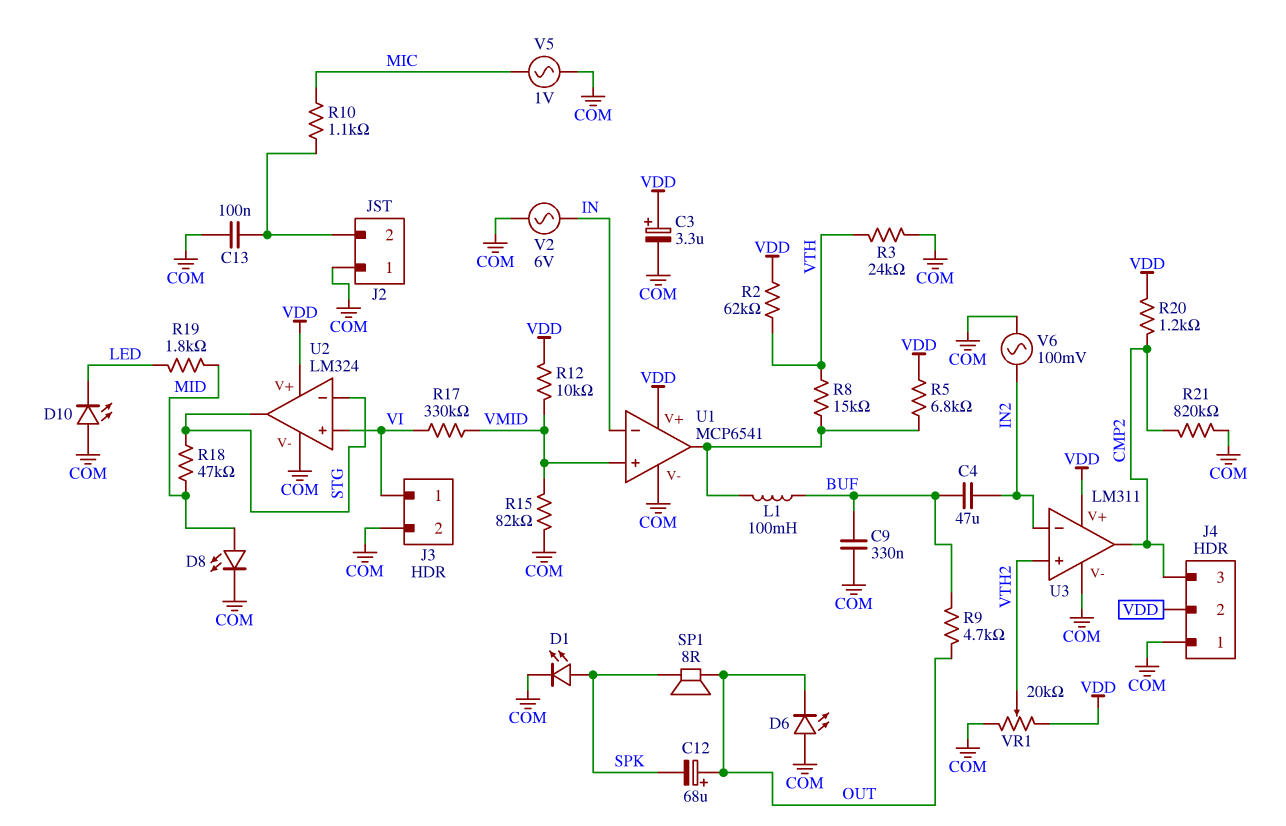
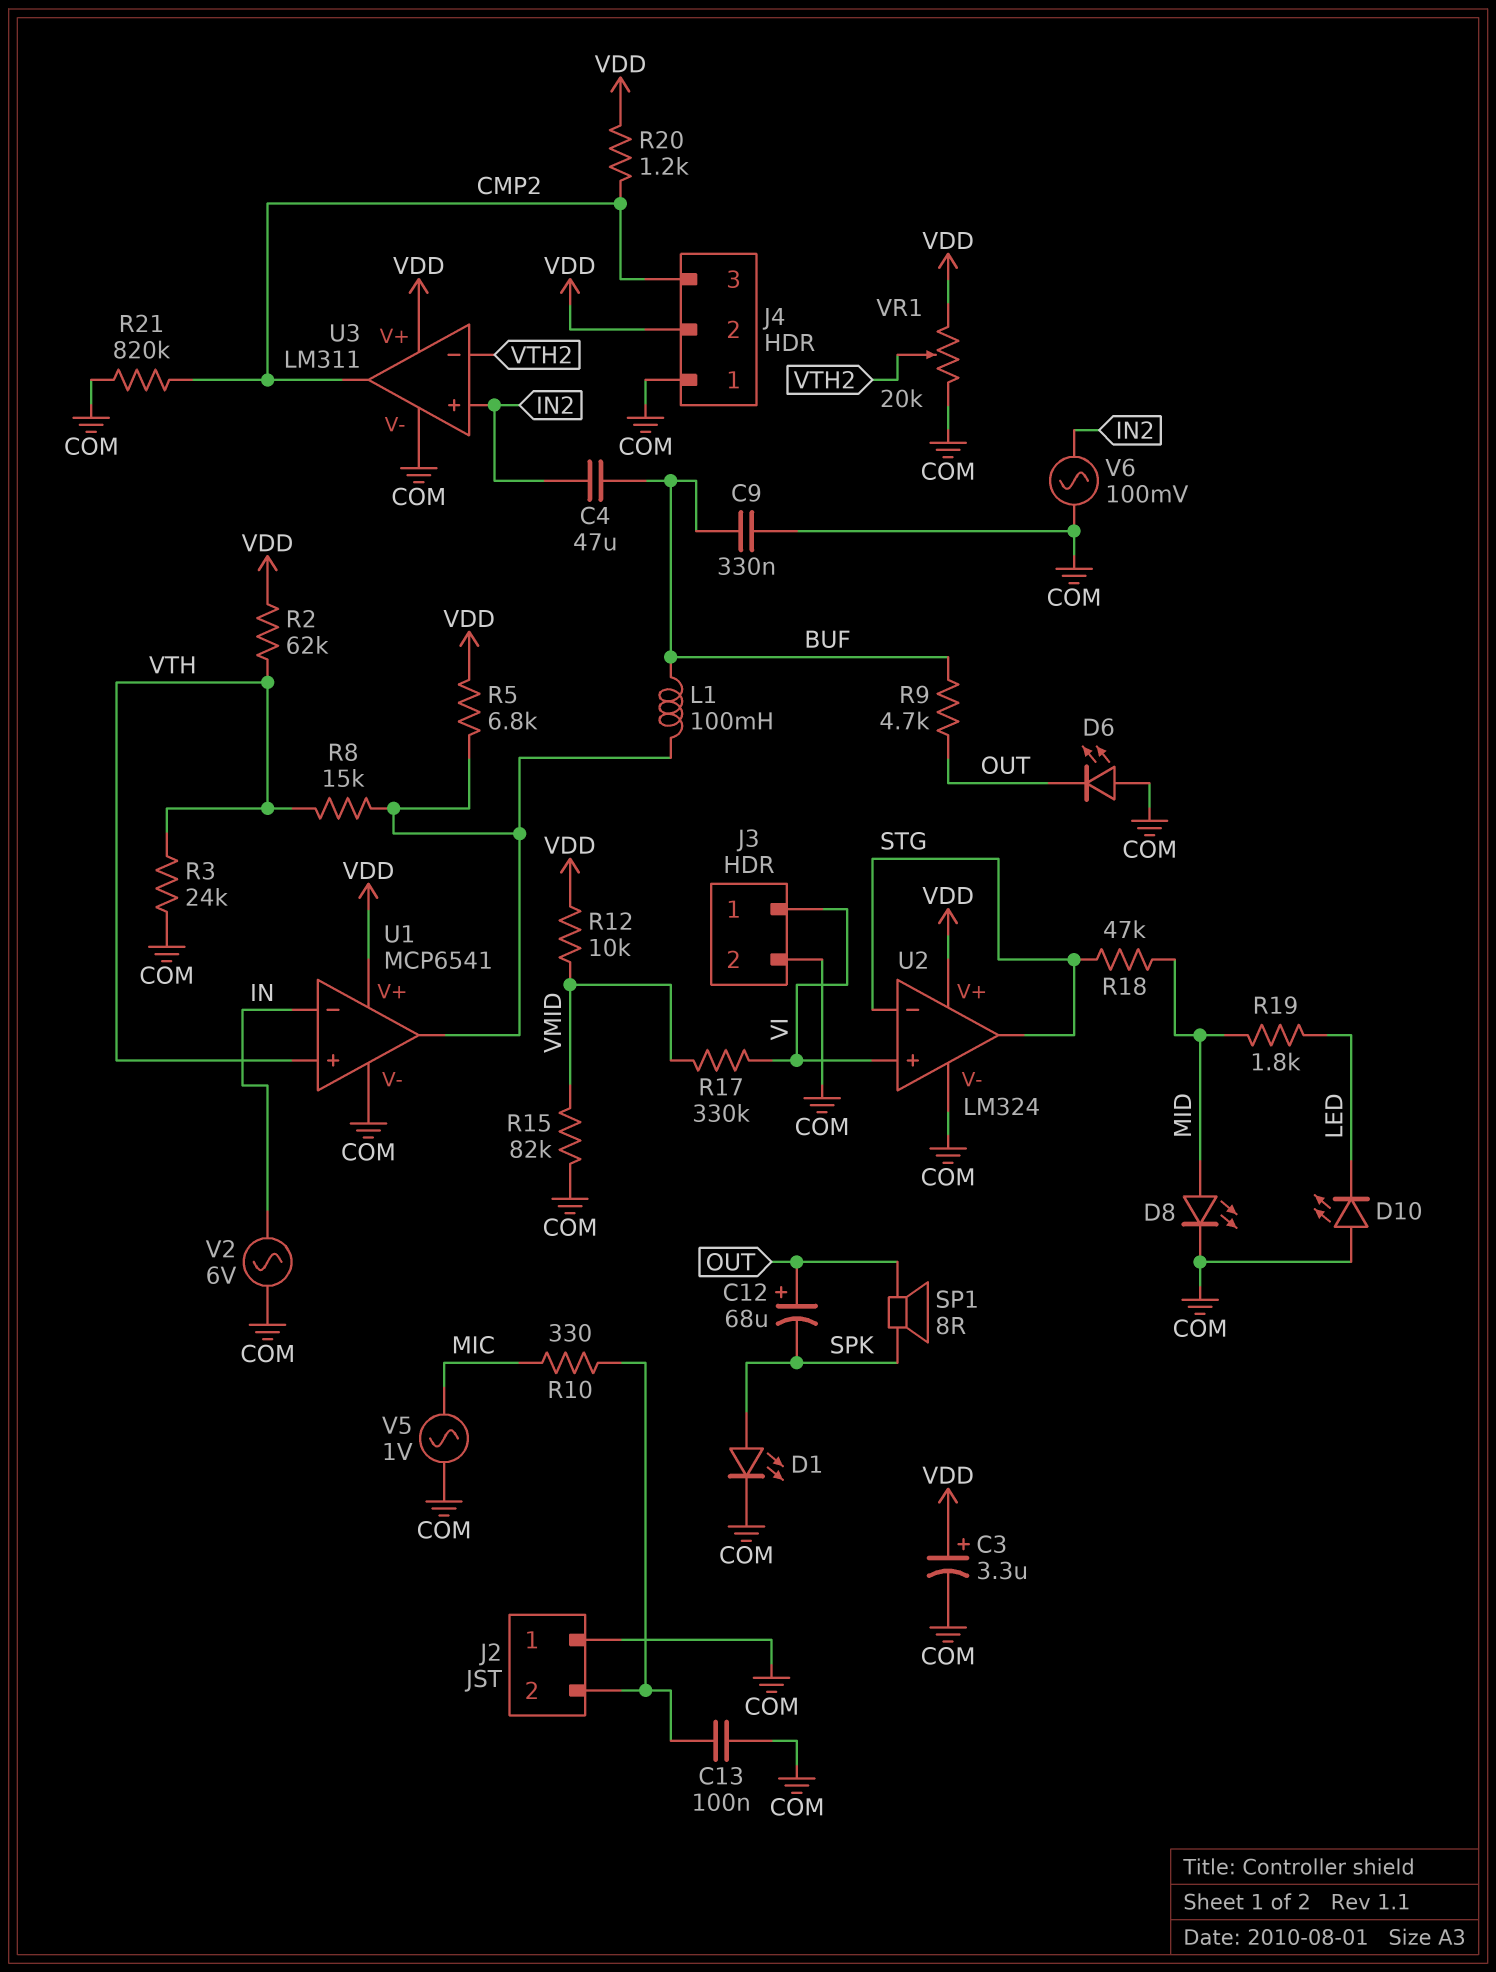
R10: 1.1k (J2/2, MIC) -> 330 (J2/2, MIC)
U1 pin in+: VMID -> VTH
U3 pin in+: VTH2 -> IN2
U3 pin in-: IN2 -> VTH2

